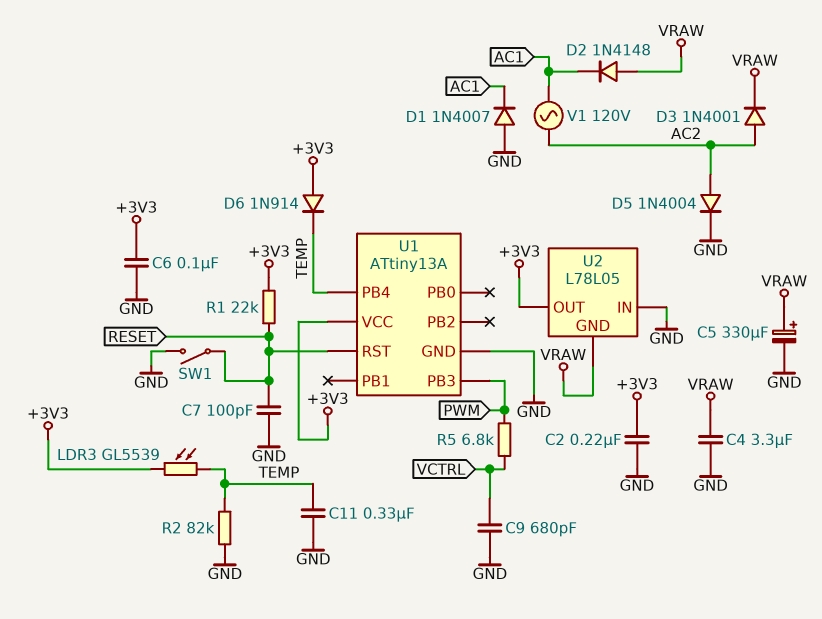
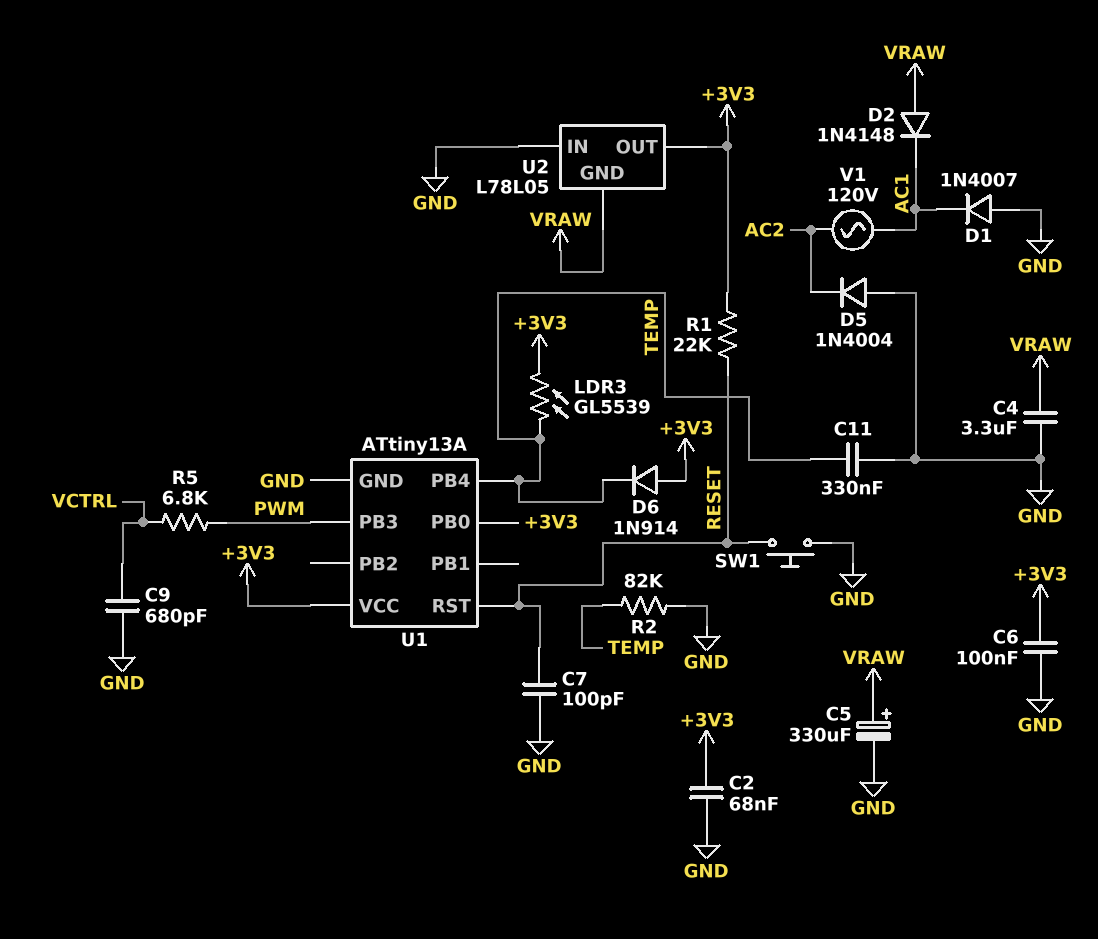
C2: 220nF (+3V3, GND) -> 68nF (+3V3, GND)
D3: diode 1N4001 (A AC2, K VRAW) -> none
D5: diode 1N4004 (A AC2, K GND) -> diode 1N4004 (A GND, K AC2)
SW1: switch (GND, RESET) -> button (GND, RESET)
U1 pin PB0: none -> +3V3

